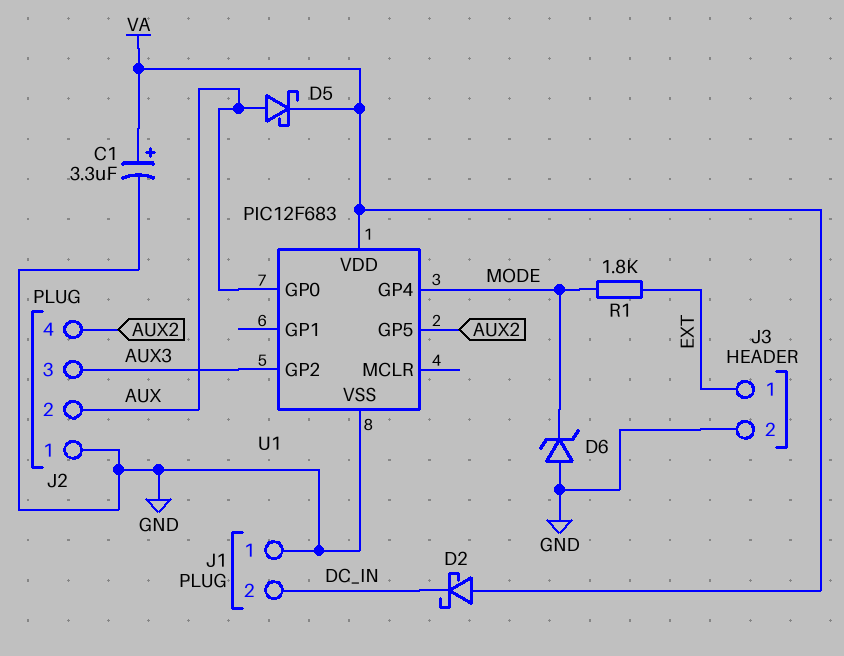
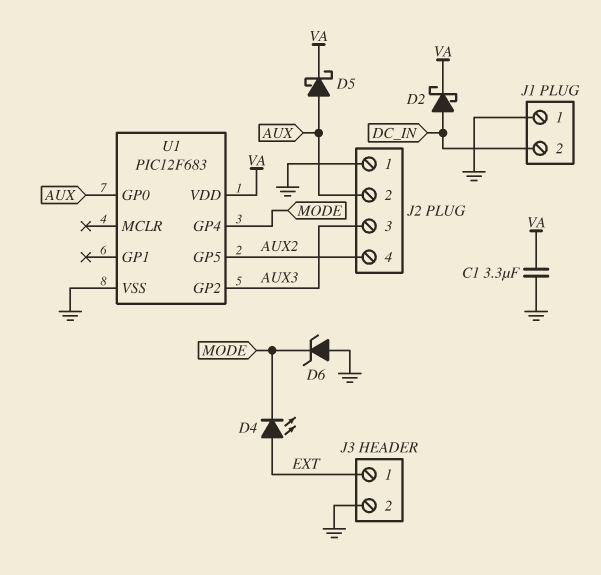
C1: 3.3uF (plus VA, minus GND) -> 3.3uF (GND, VA)
D2: schottky (A VA, K DC_IN) -> schottky (A DC_IN, K VA)
D4: none -> LED (A EXT, K MODE)
R1: 1.8k (EXT, MODE) -> none

